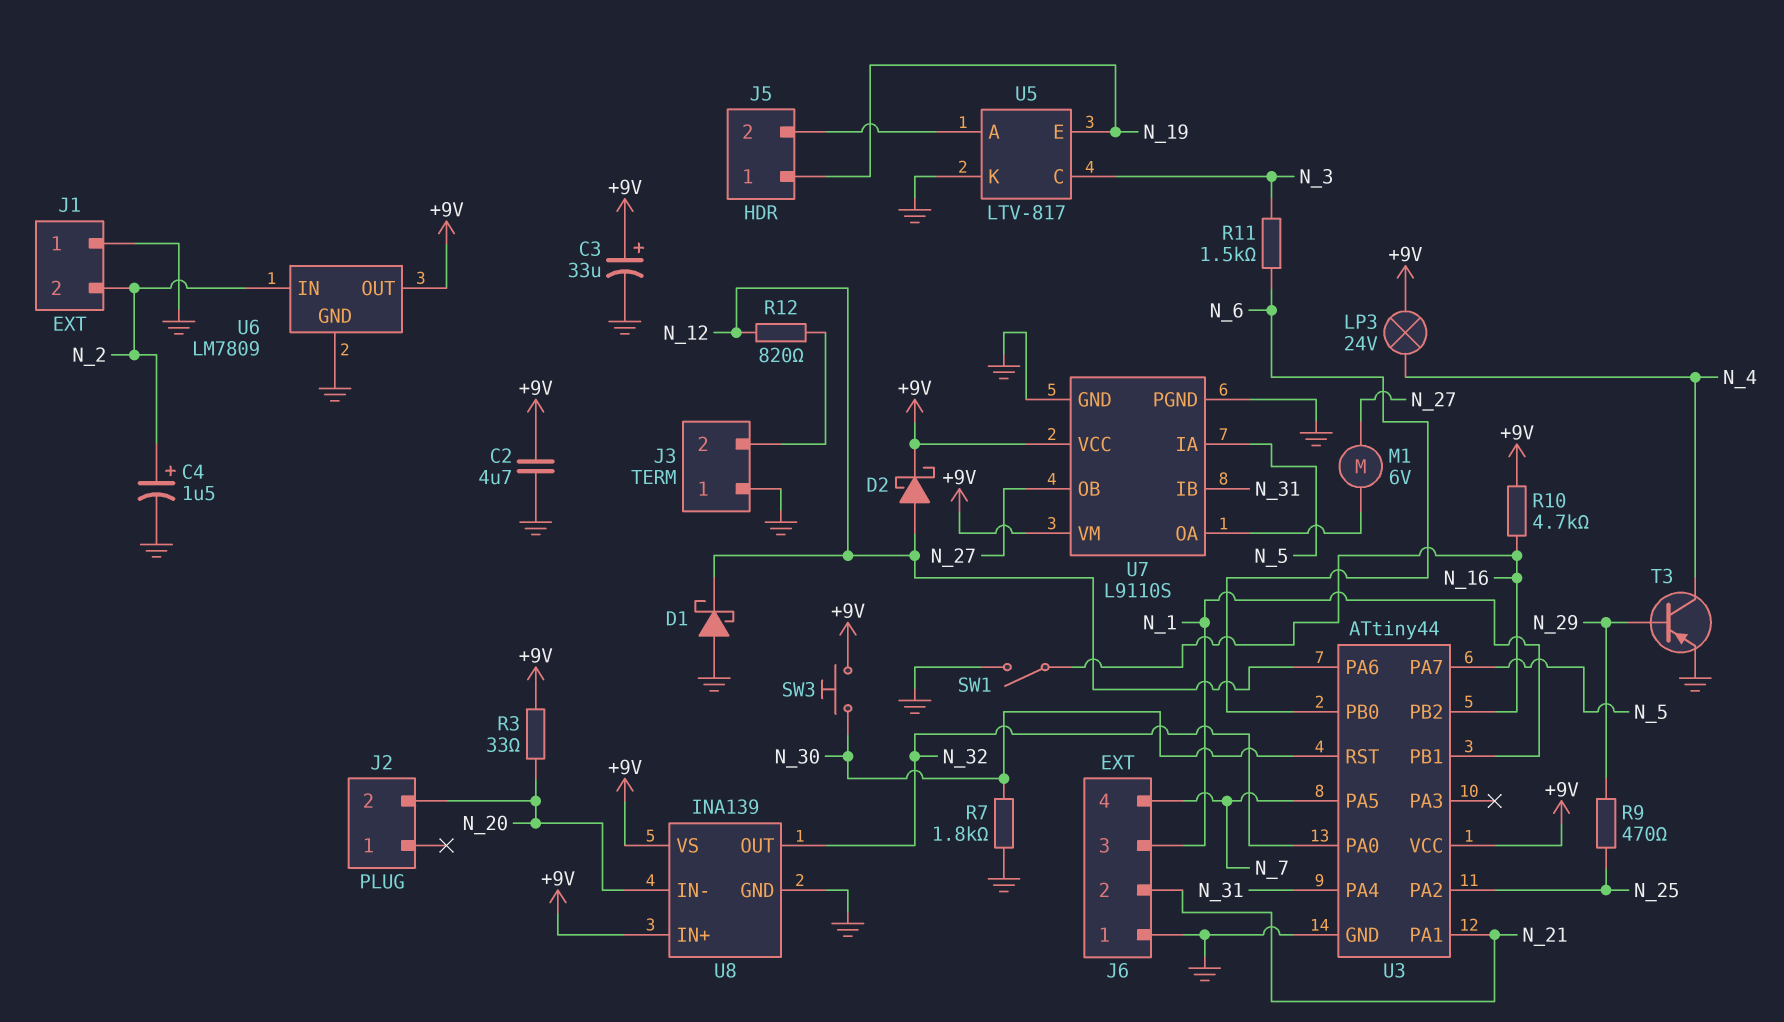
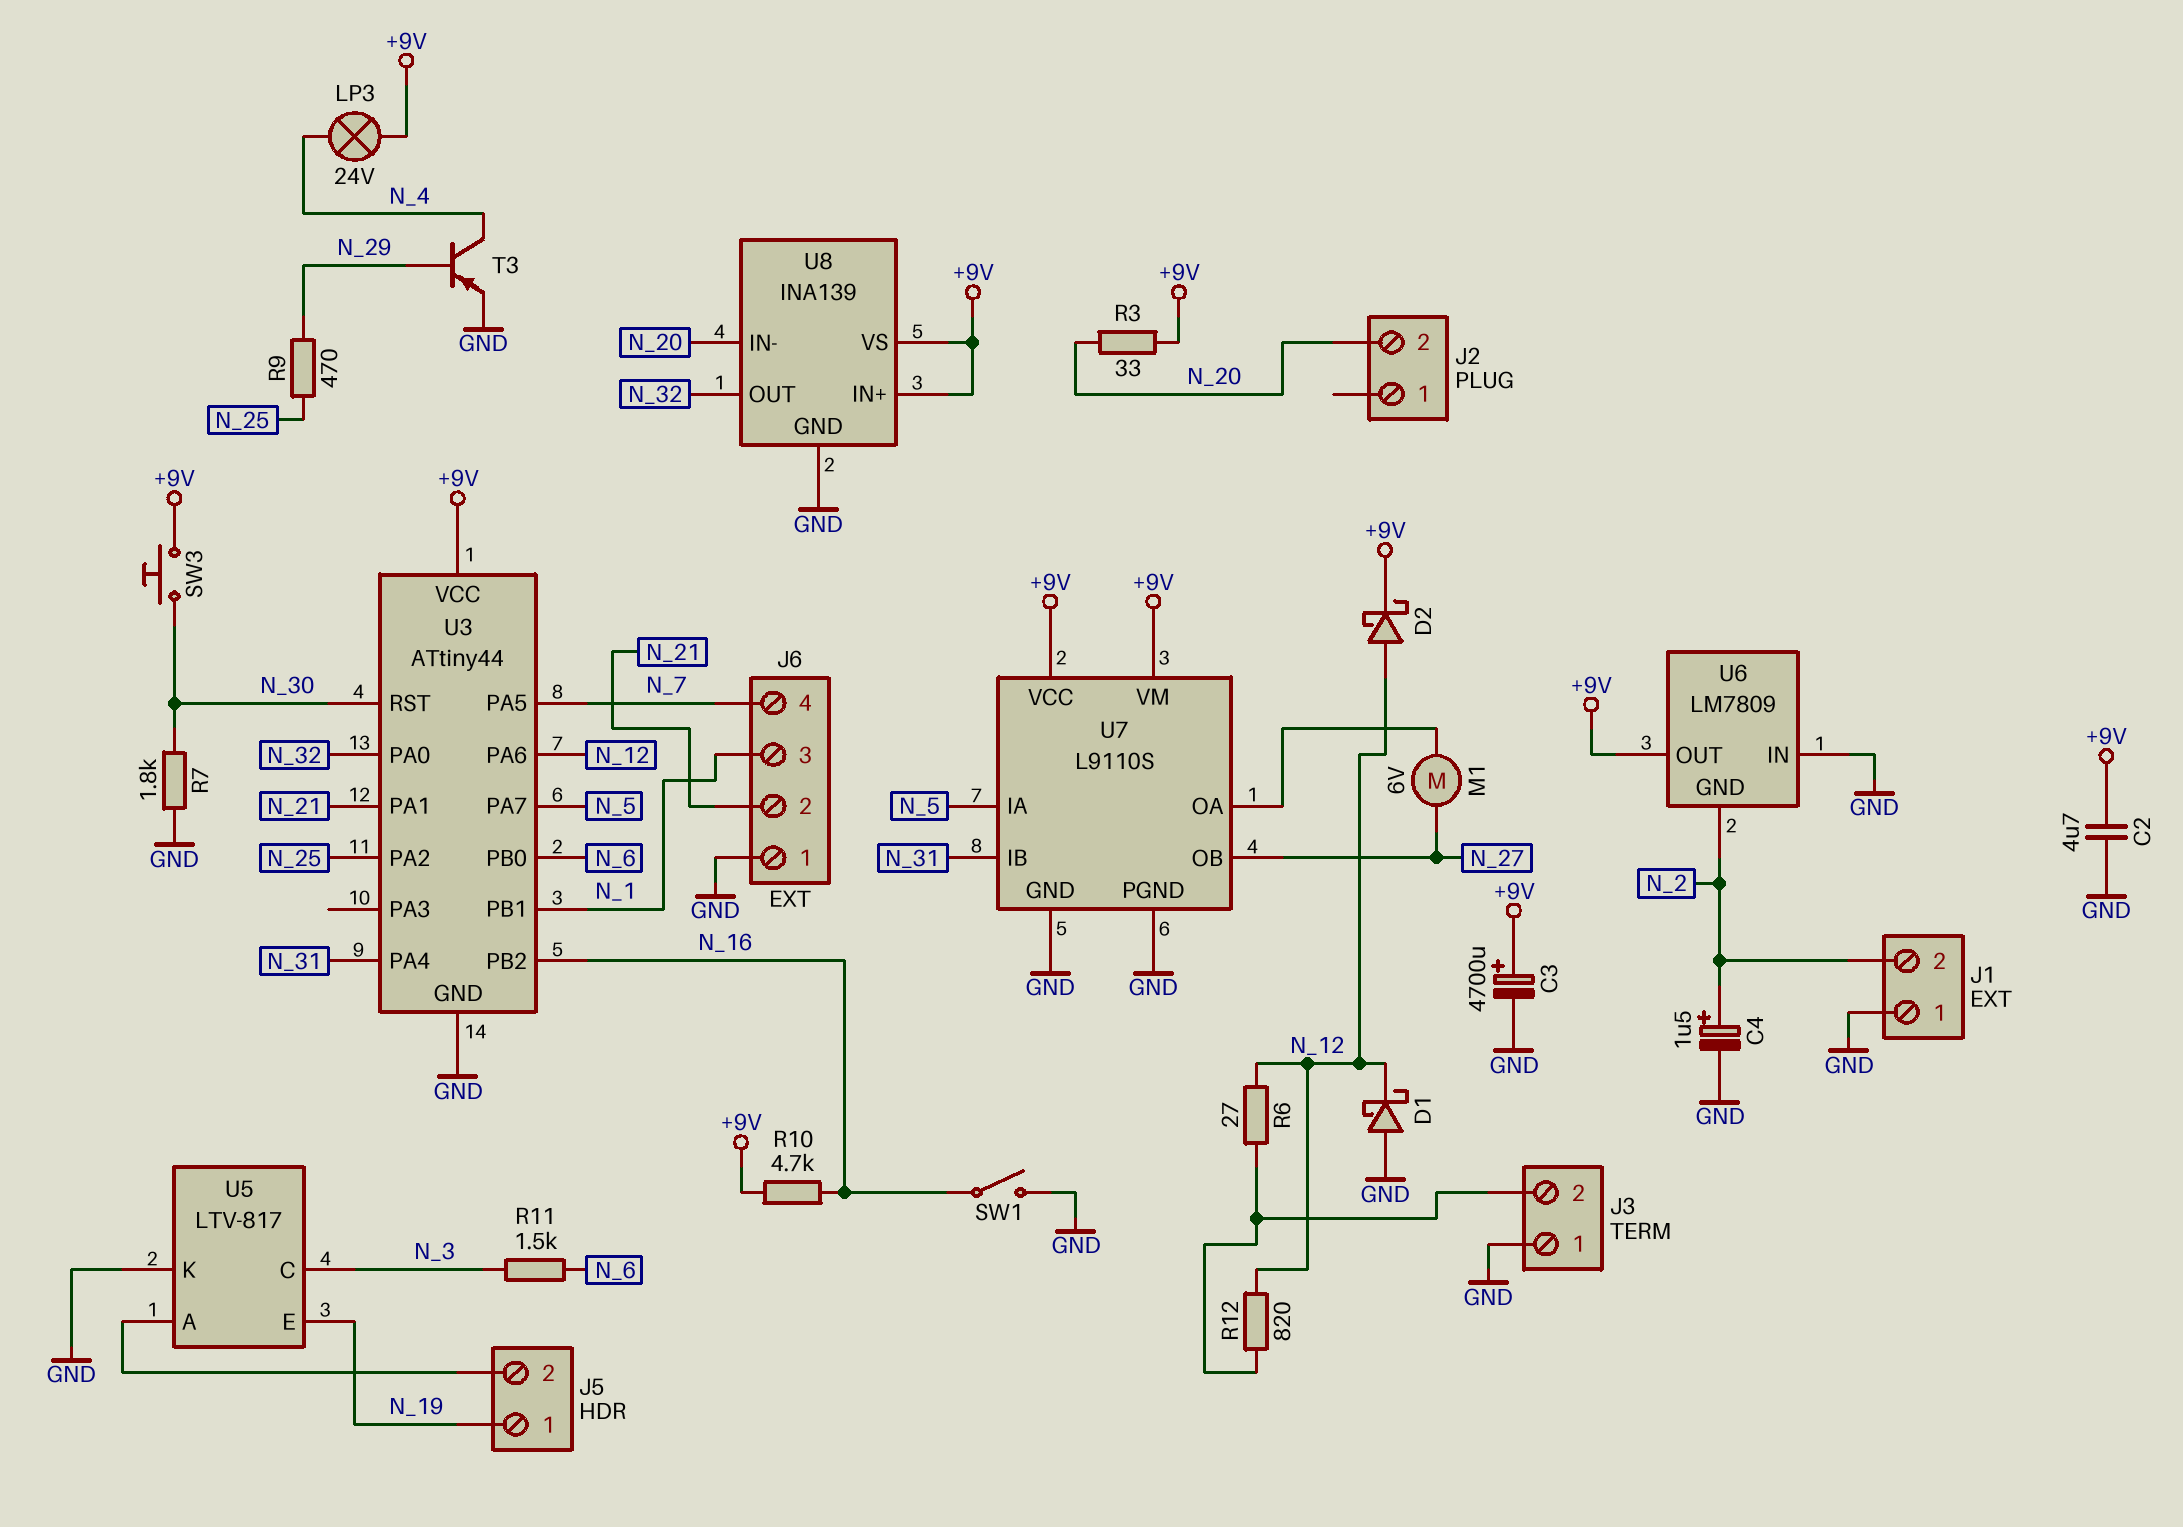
C3: 33uF (plus +9V, minus GND) -> 4700uF (plus +9V, minus GND)
R6: none -> 27 (J3/2, N_12)
U6 pin GND: GND -> N_2
U6 pin IN: N_2 -> GND

